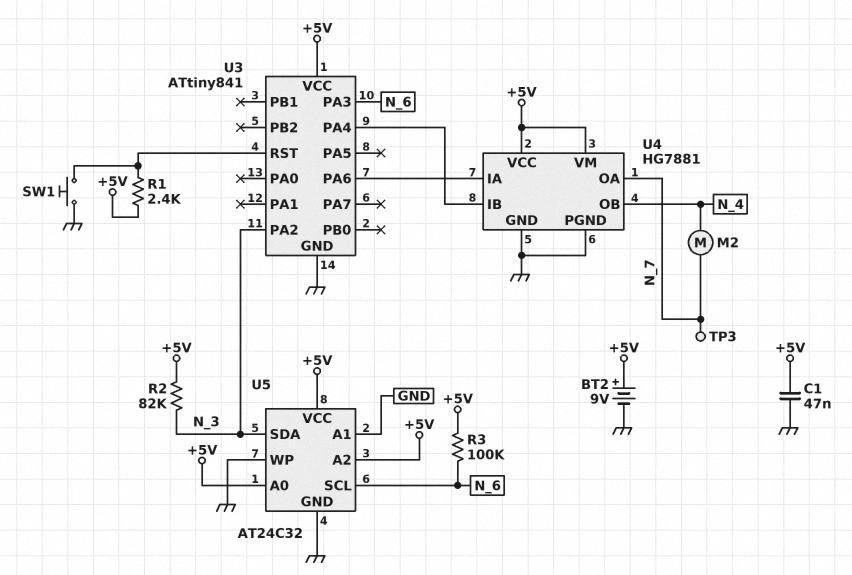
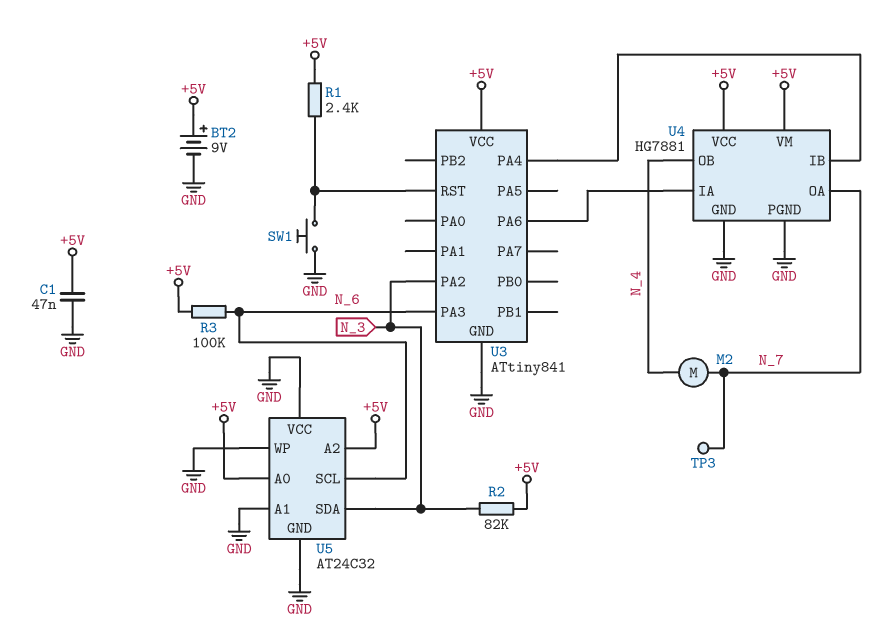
U5 pin VCC: +5V -> GND

